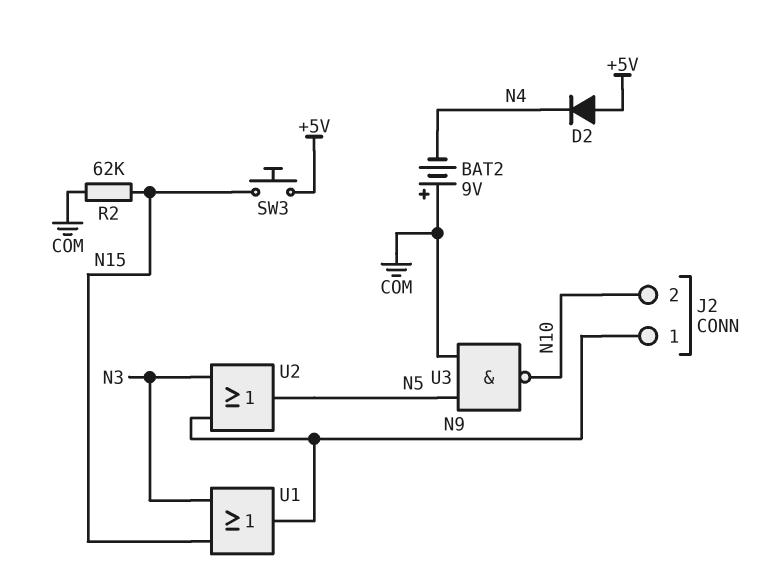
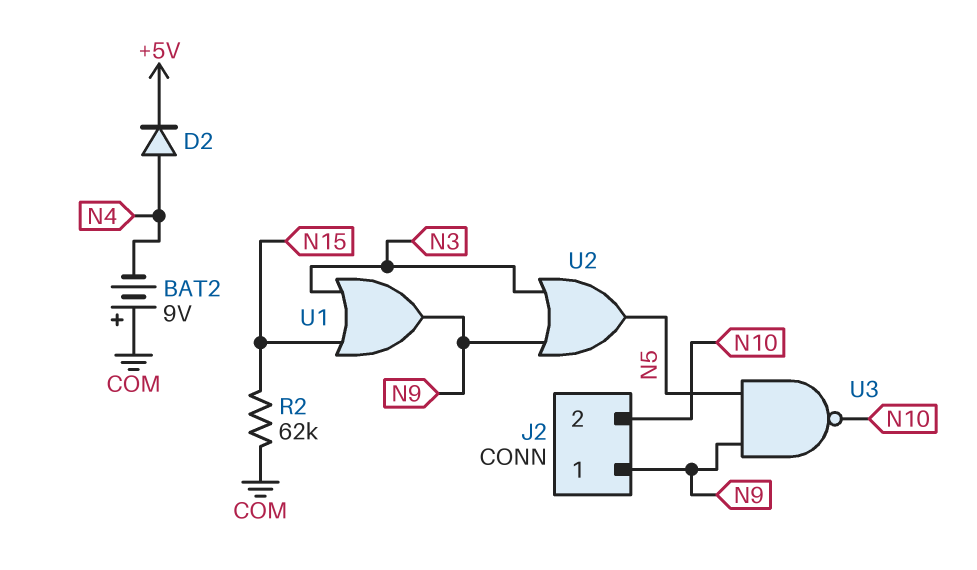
D2: diode (A +5V, K N4) -> diode (A N4, K +5V)
SW3: button (+5V, N15) -> none
U3: NAND (in COM, in N5, out N10) -> NAND (in N5, in N9, out N10)

